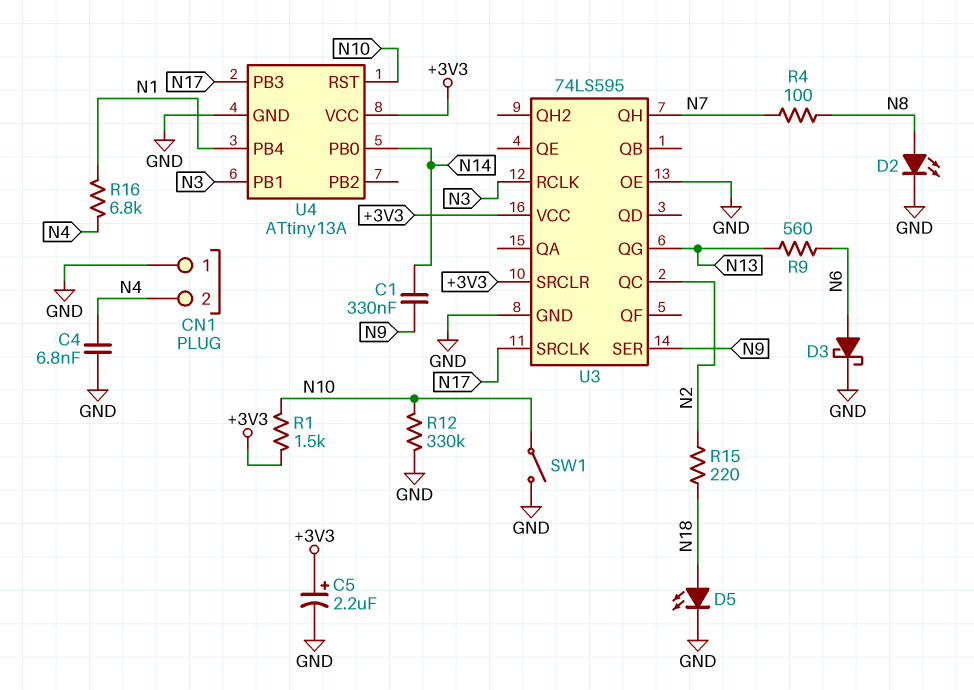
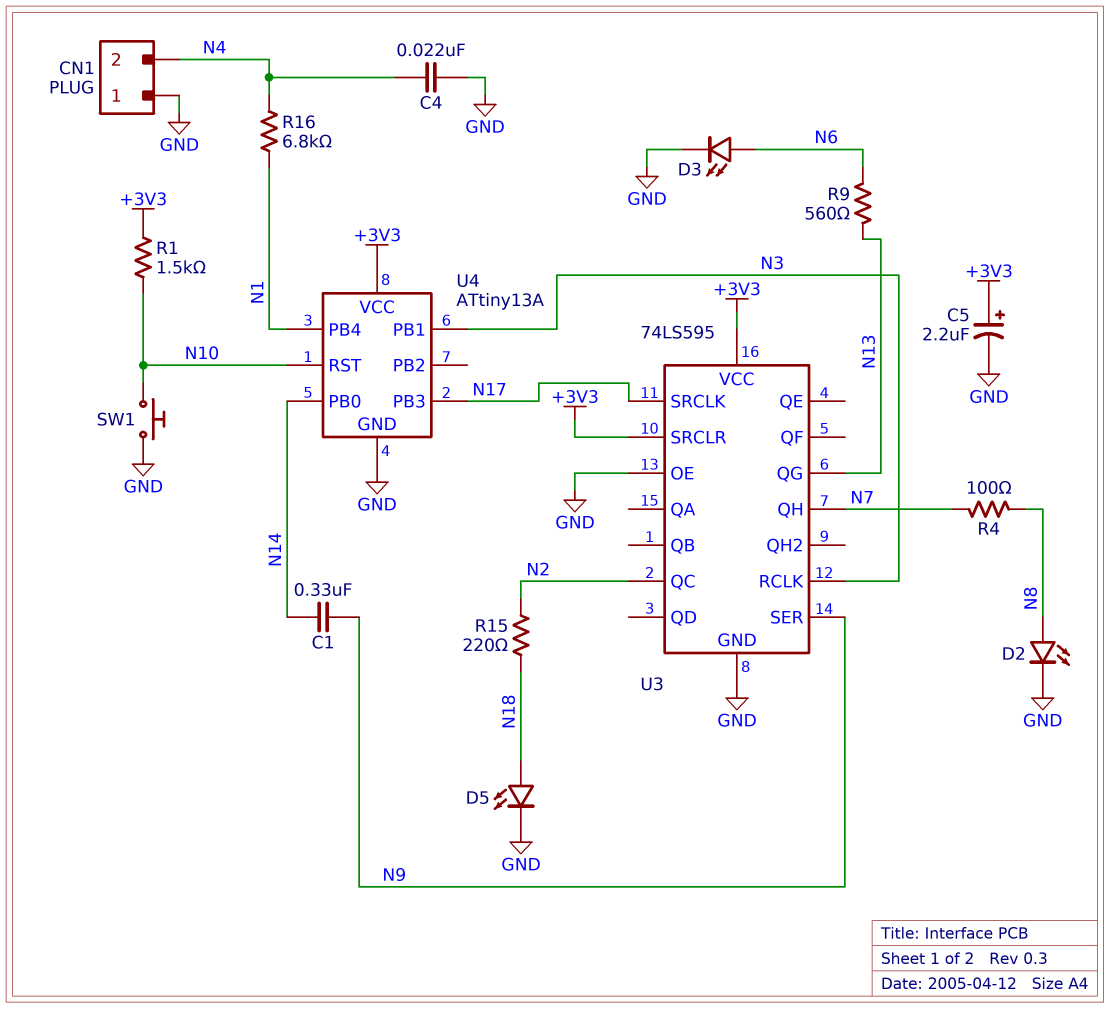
C4: 6.8nF (GND, N4) -> 22nF (GND, N4)
D3: schottky (A N6, K GND) -> LED (A N6, K GND)
R12: 330k (GND, N10) -> none
SW1: switch (GND, N10) -> button (GND, N10)

